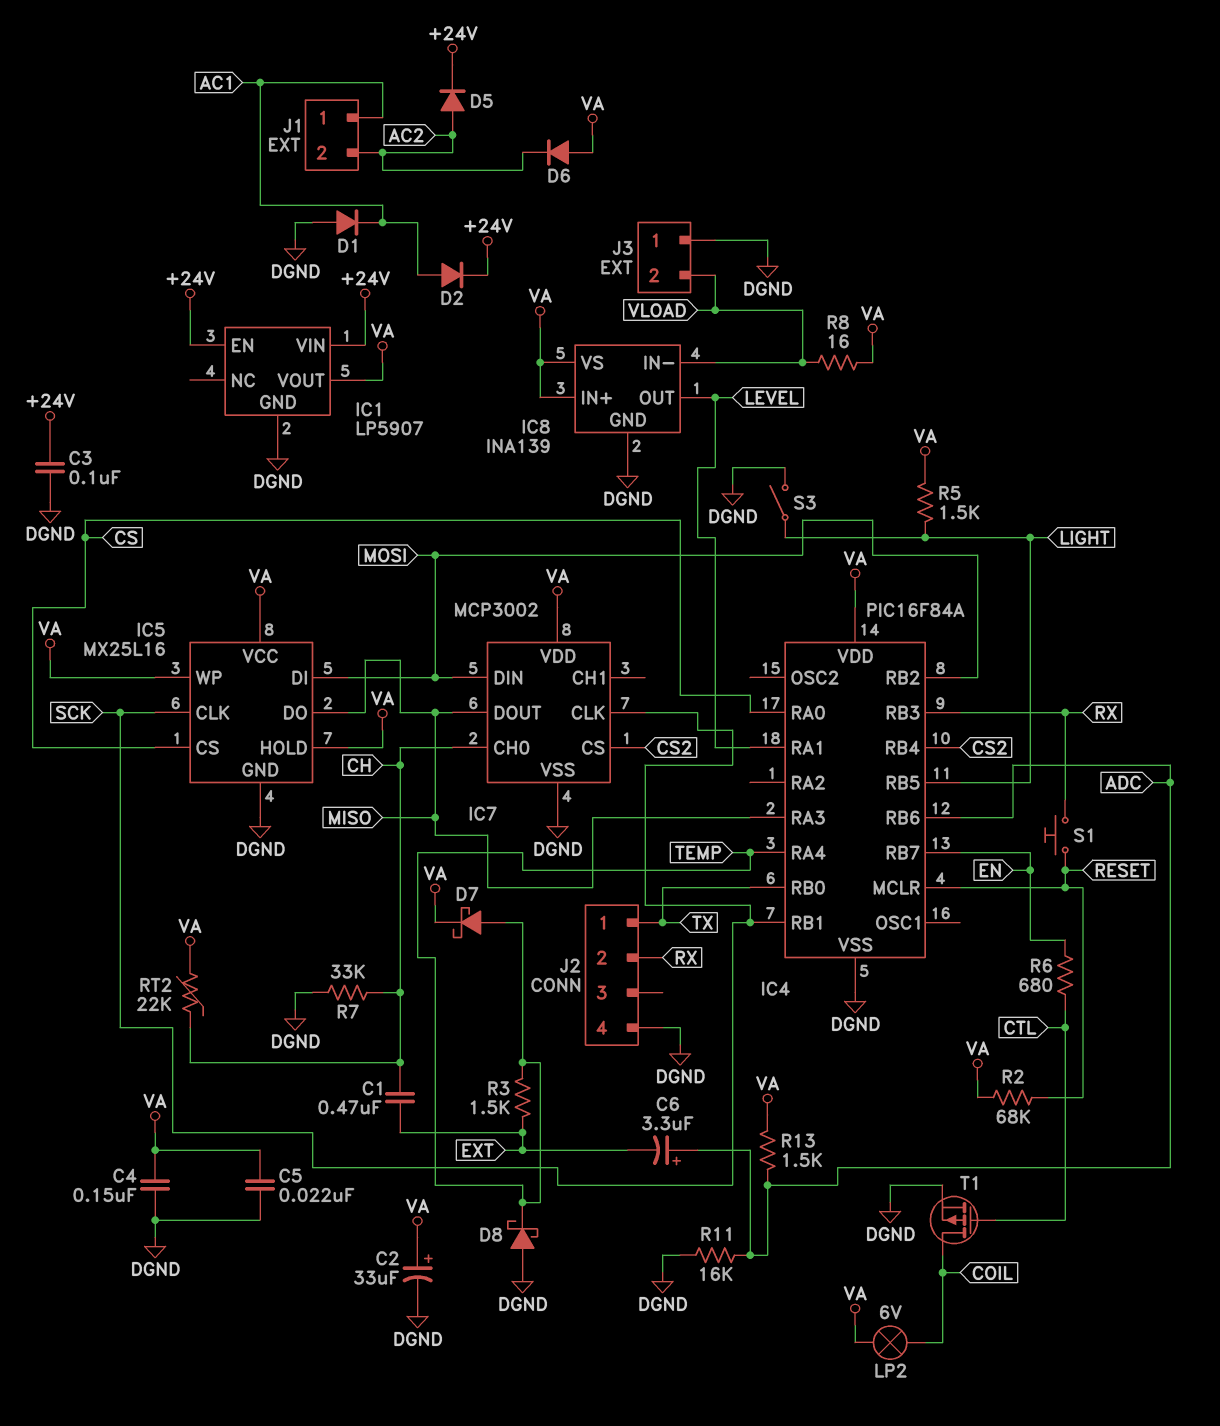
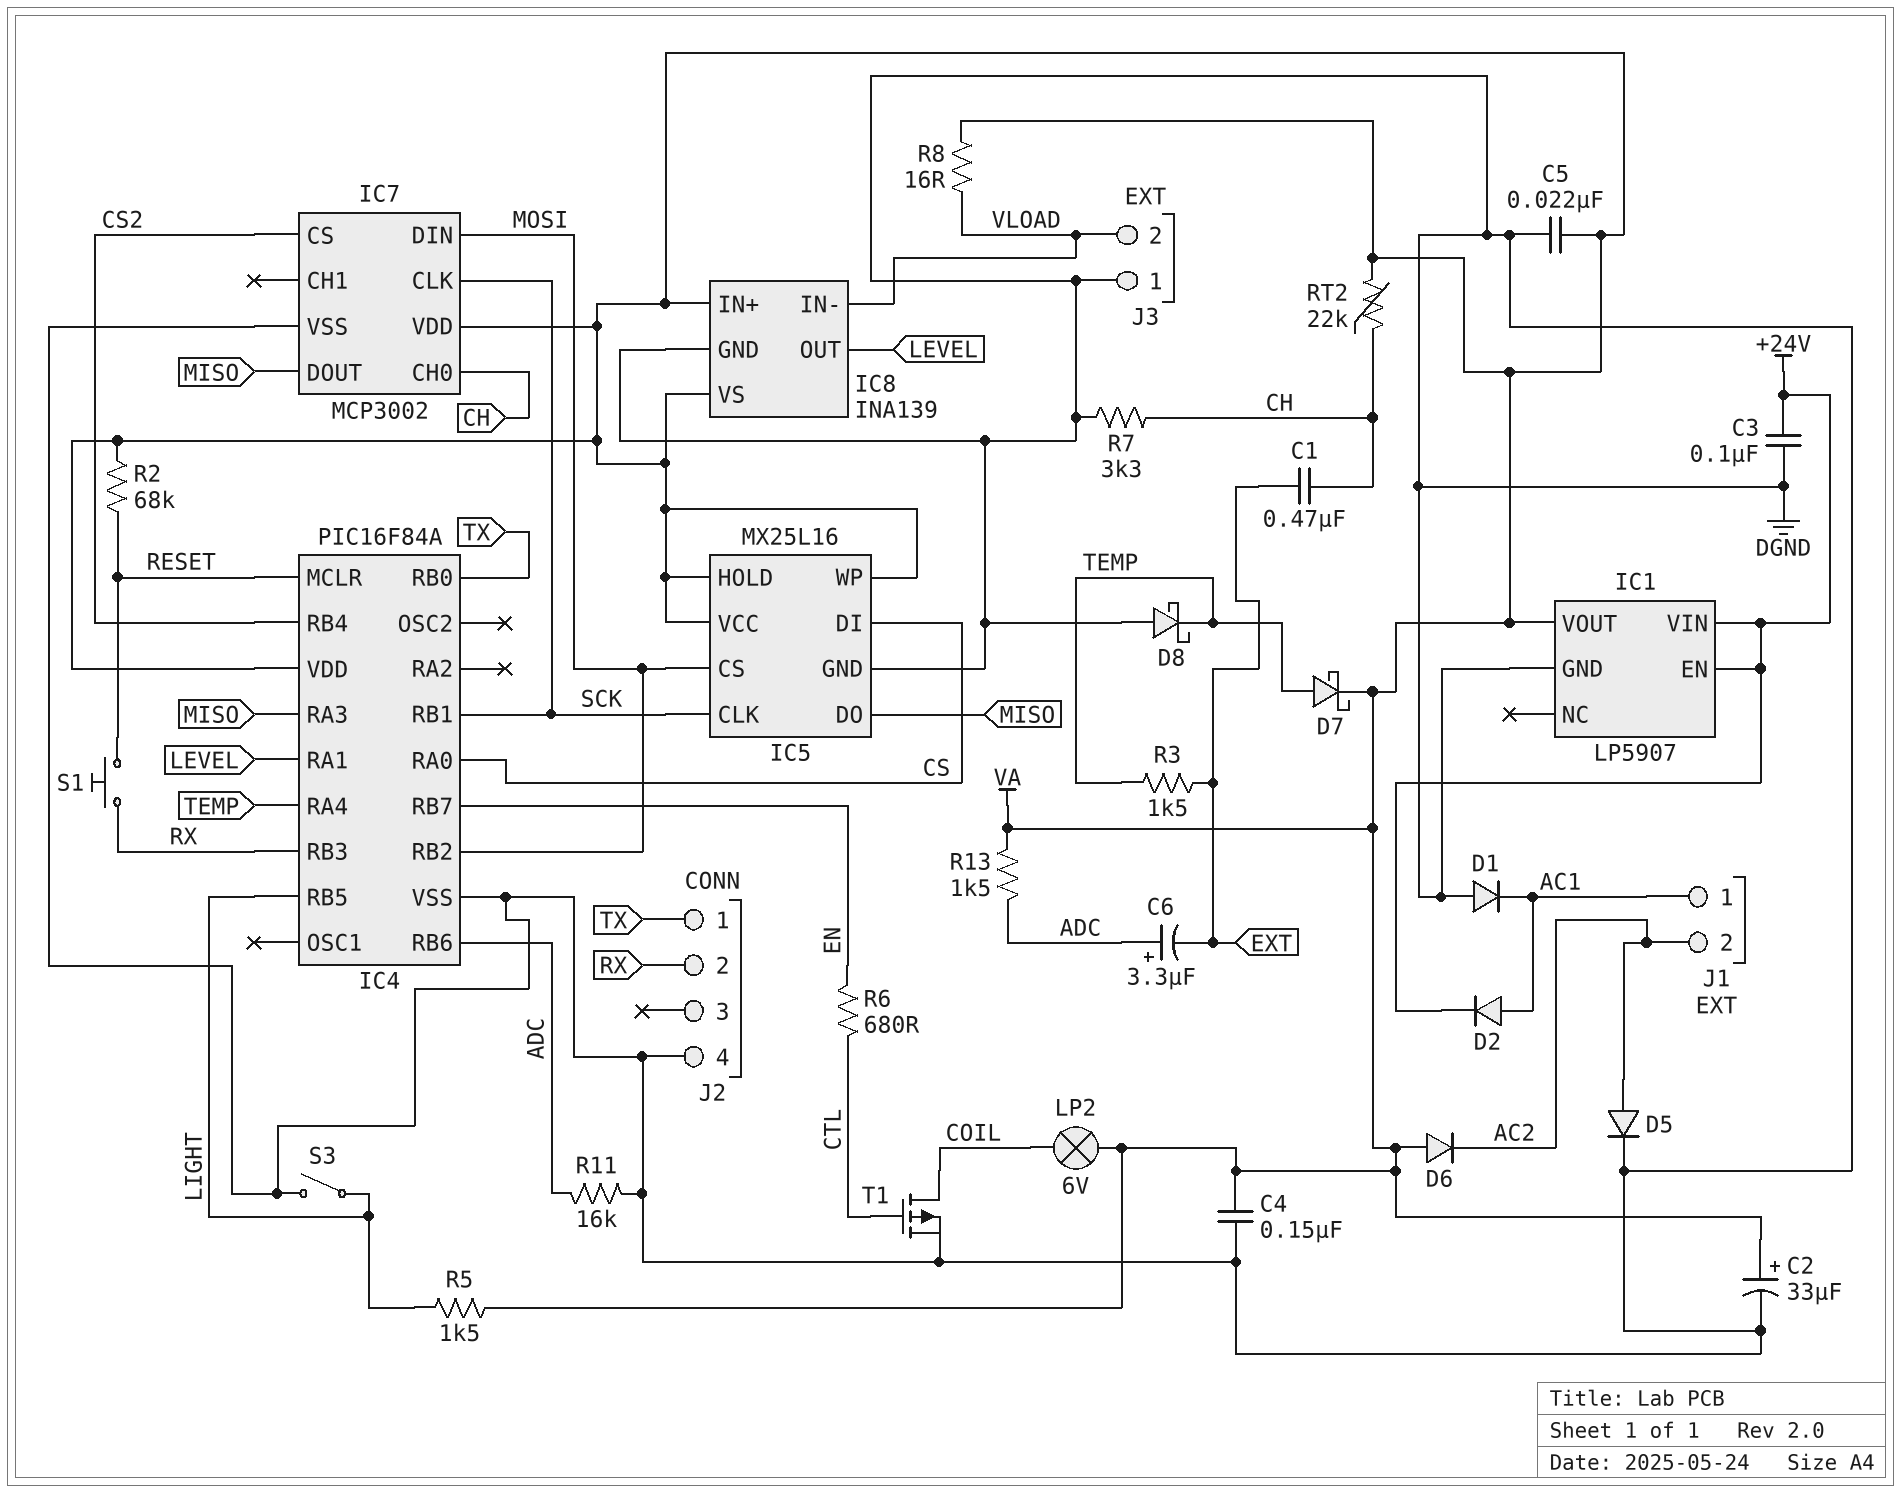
D5: diode (A AC2, K +24V) -> diode (A AC2, K DGND)
IC5 pin CS: CS -> MOSI
IC5 pin DI: MOSI -> CS
R7: 33k (CH, DGND) -> 3.3k (CH, DGND)

